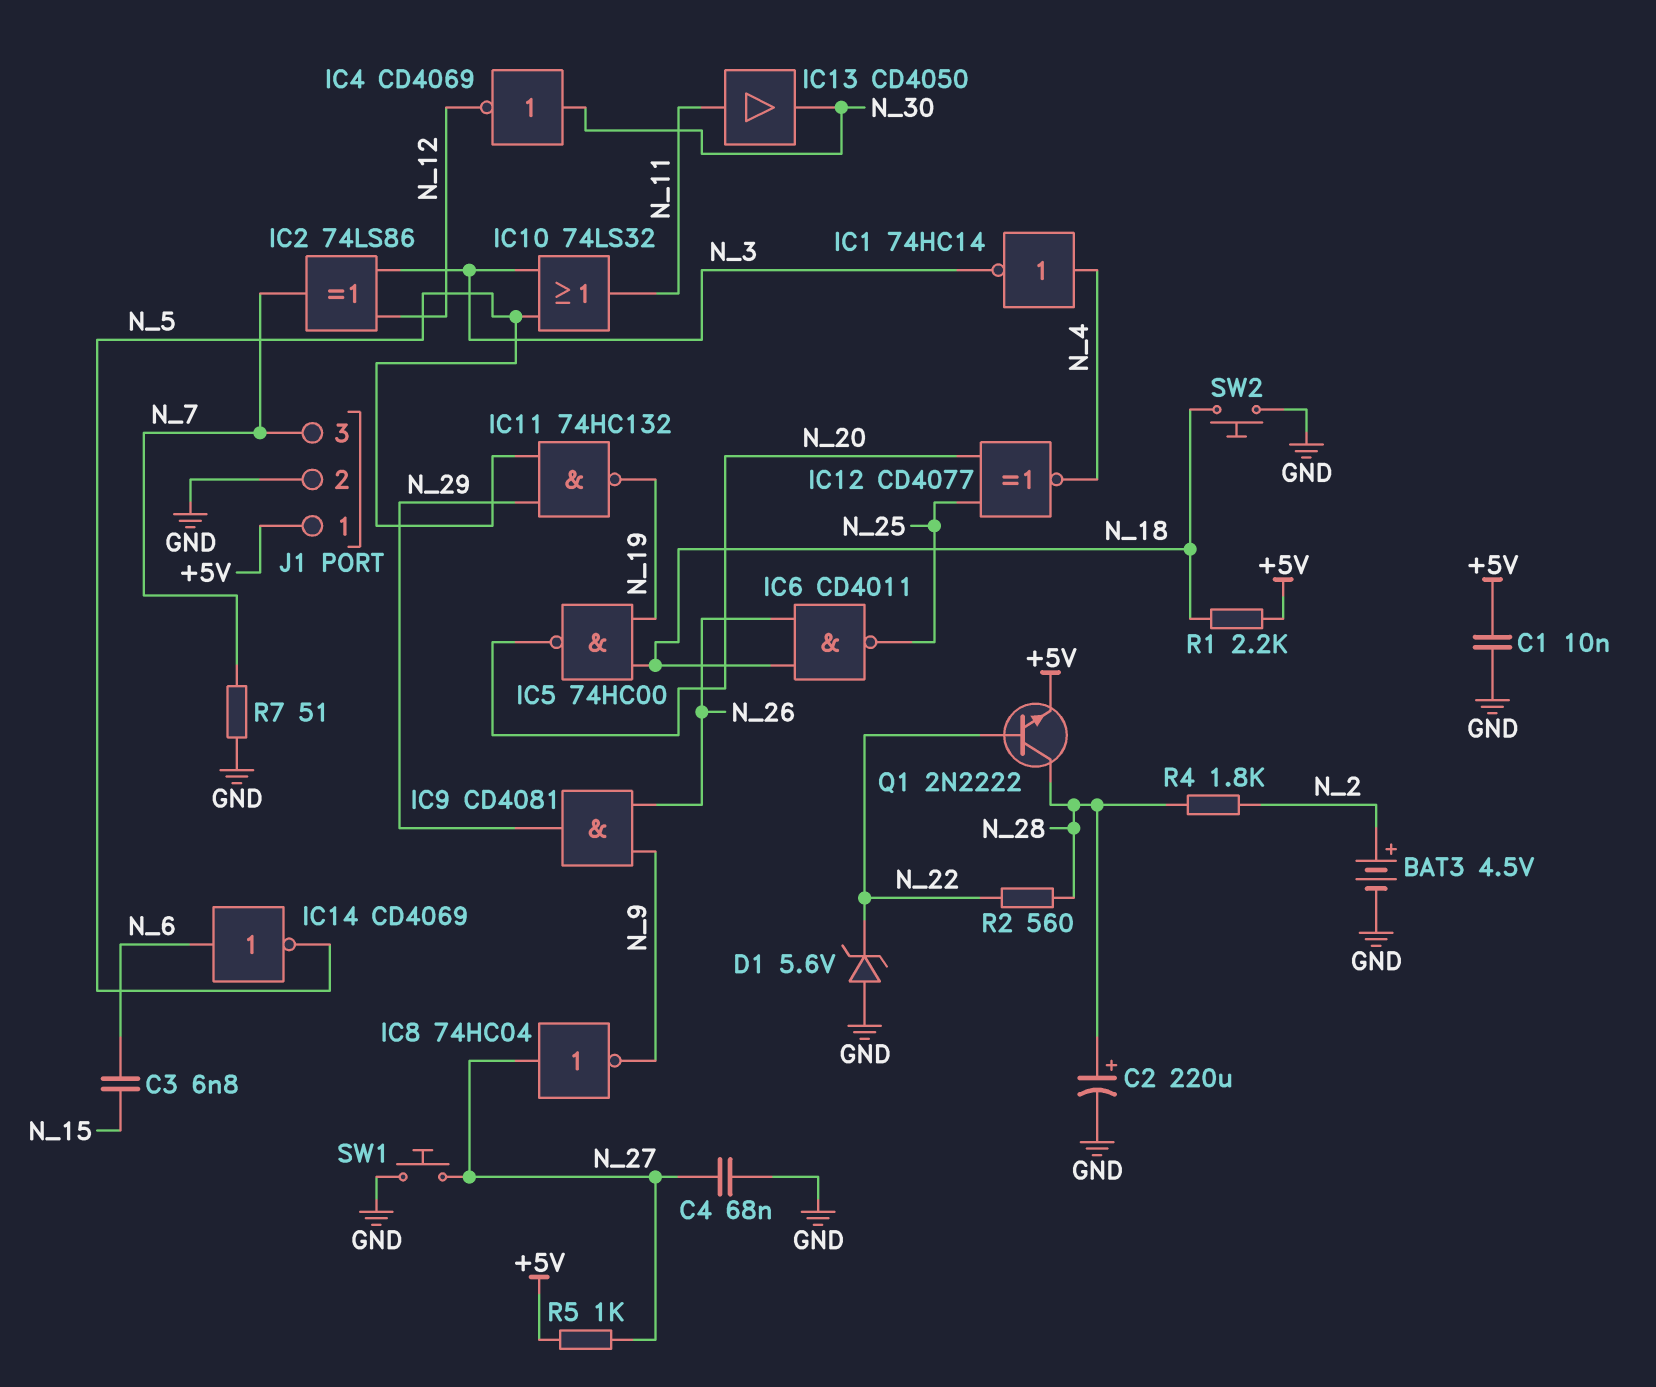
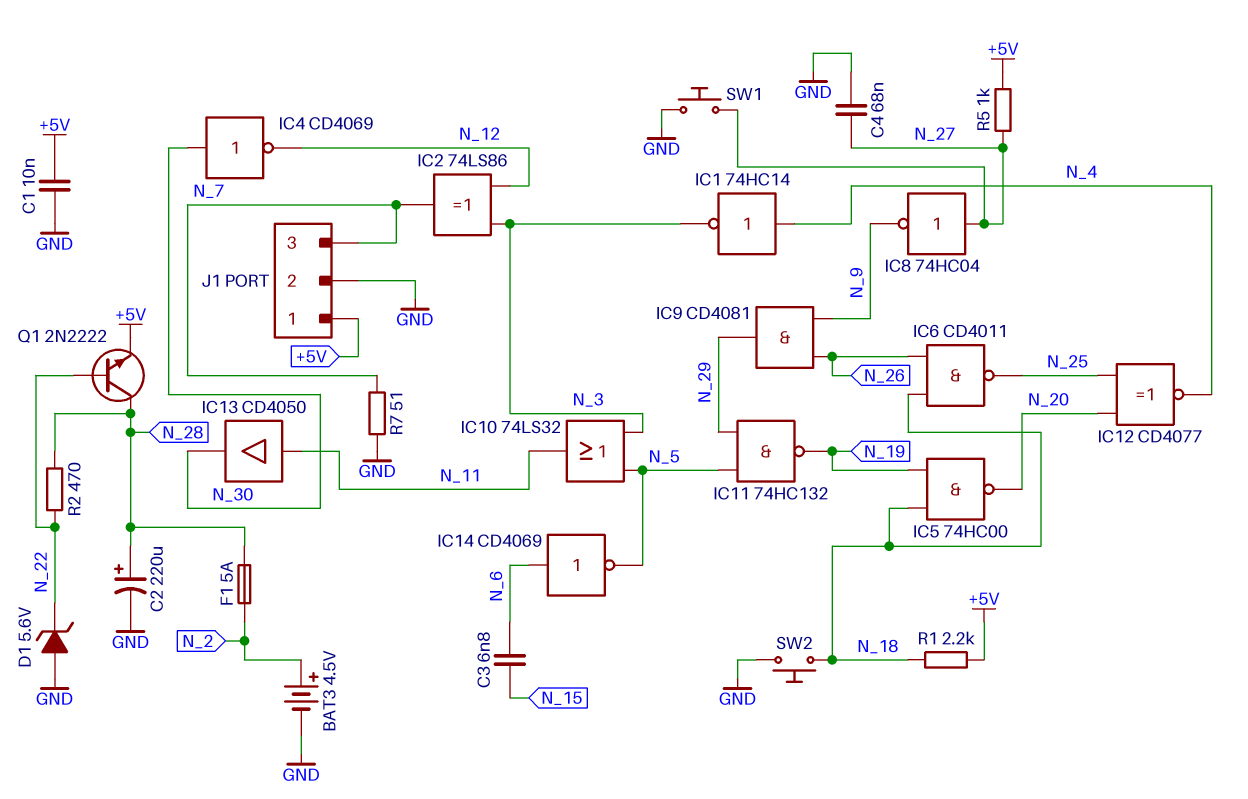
F1: none -> 5A (N_2, N_28)
R2: 560 (N_22, N_28) -> 470 (N_22, N_28)
R4: 1.8k (N_2, N_28) -> none

